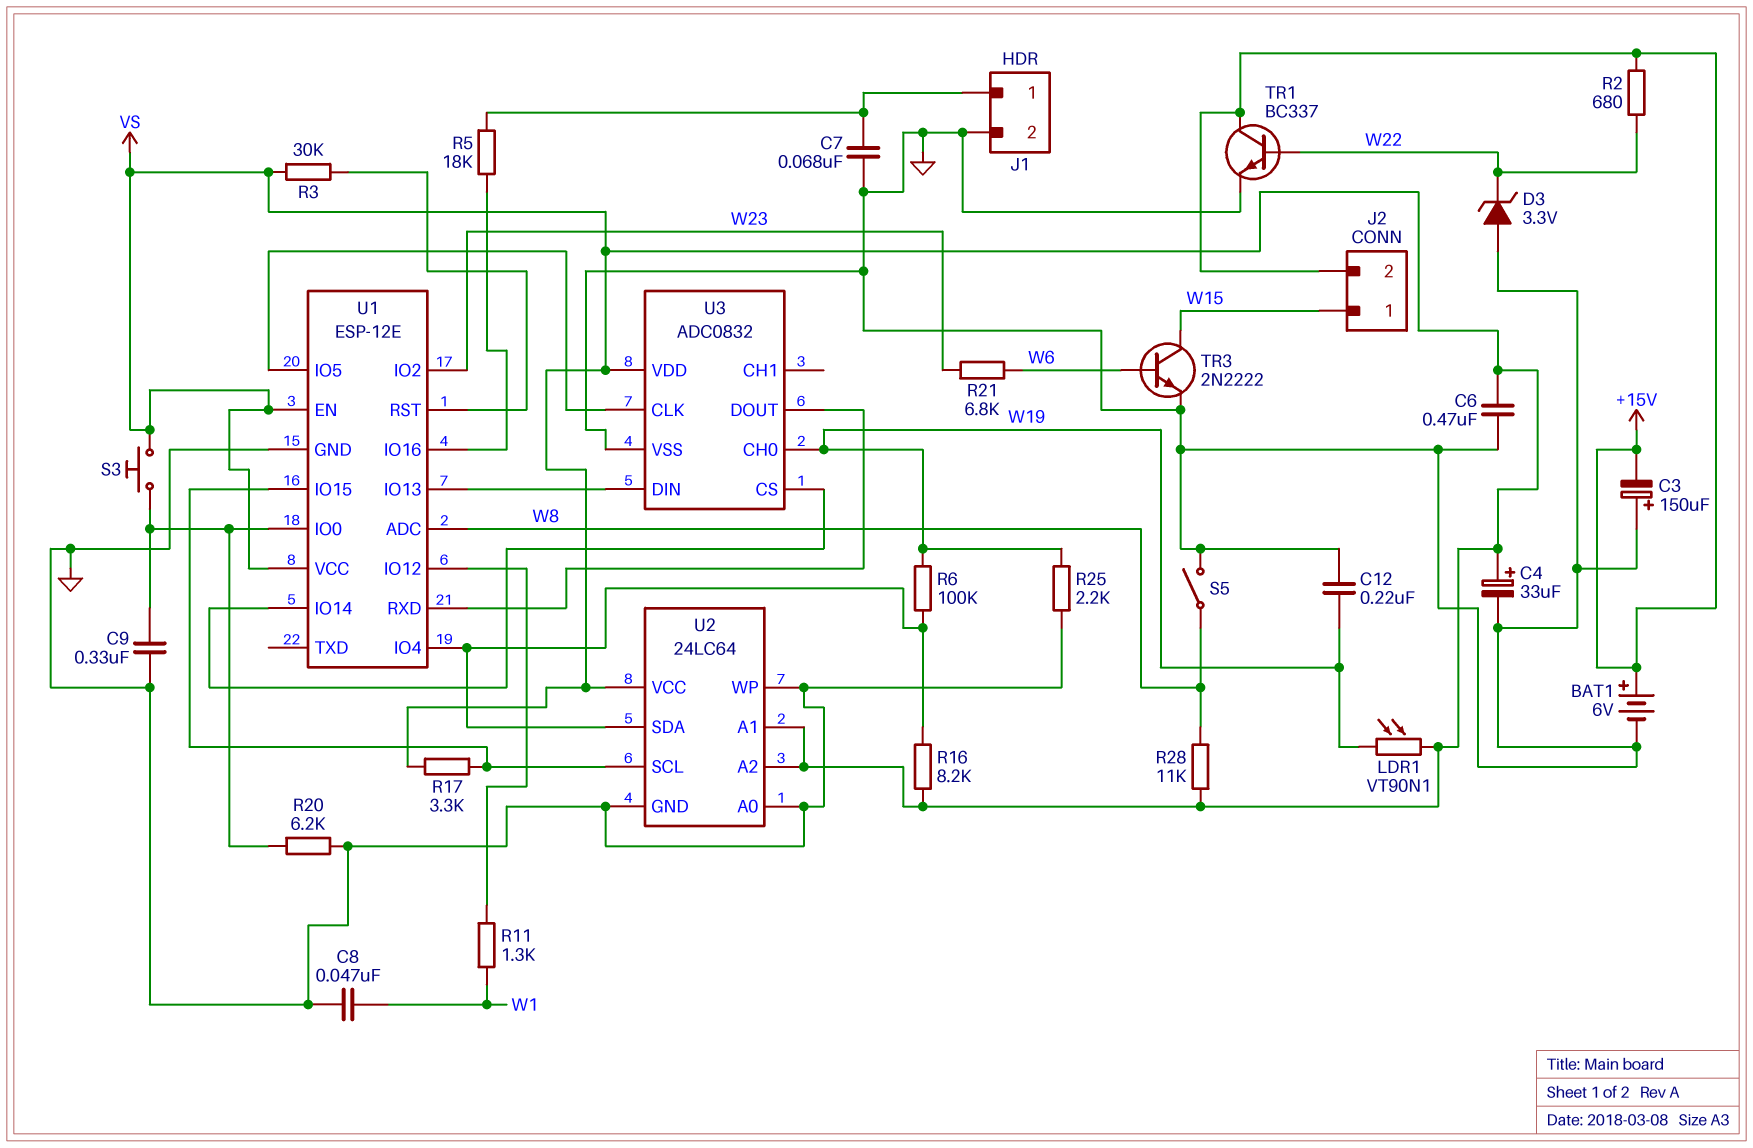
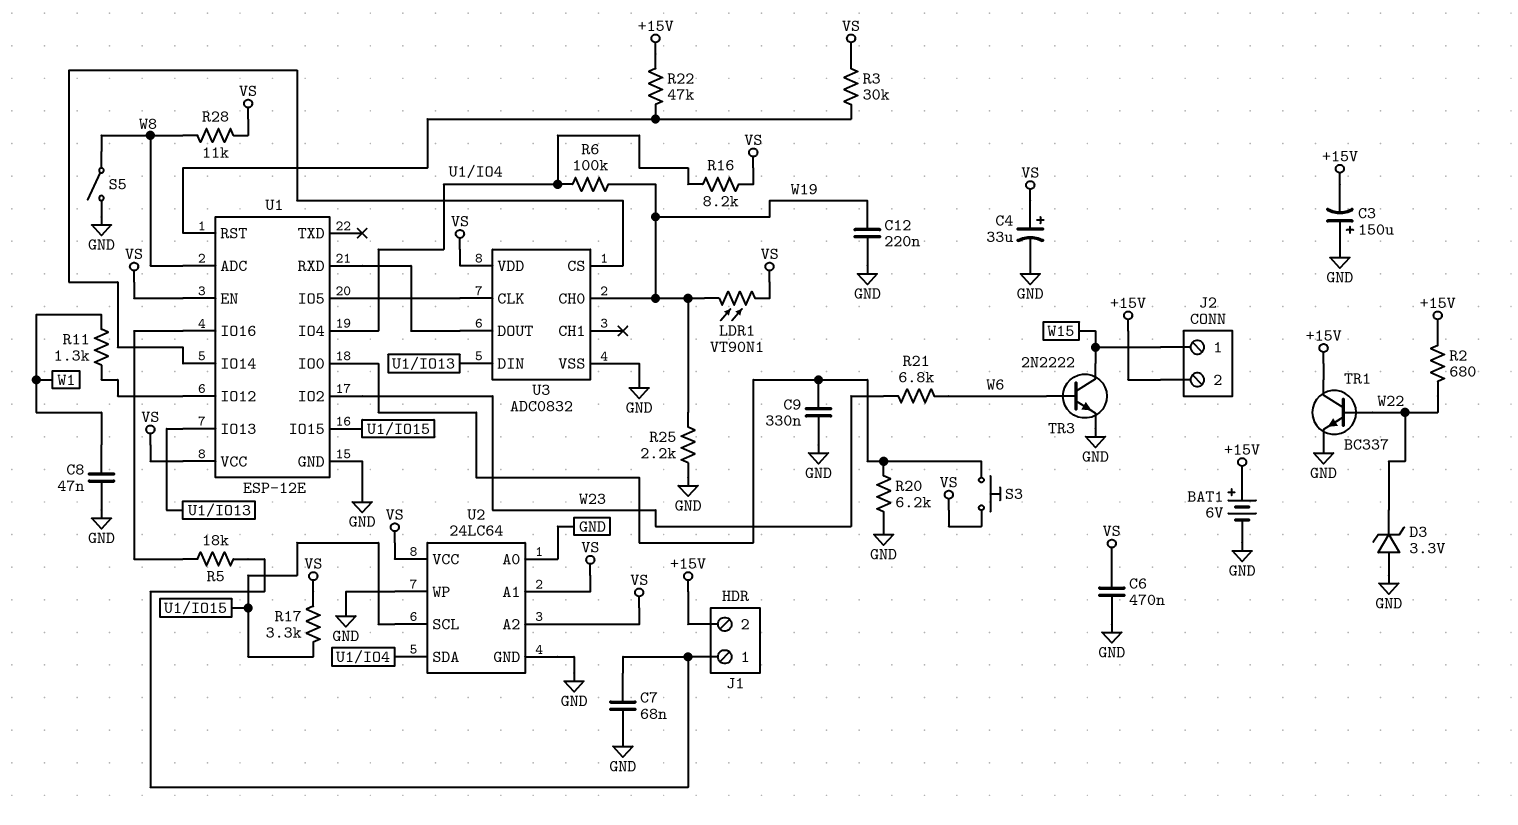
J1 pin 2: GND -> +15V
R22: none -> 47k (+15V, U1/RST)

